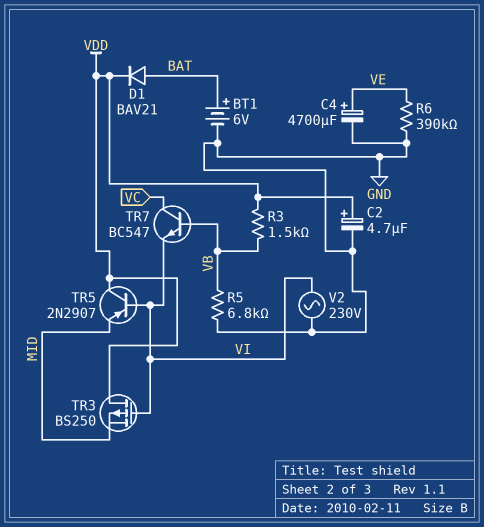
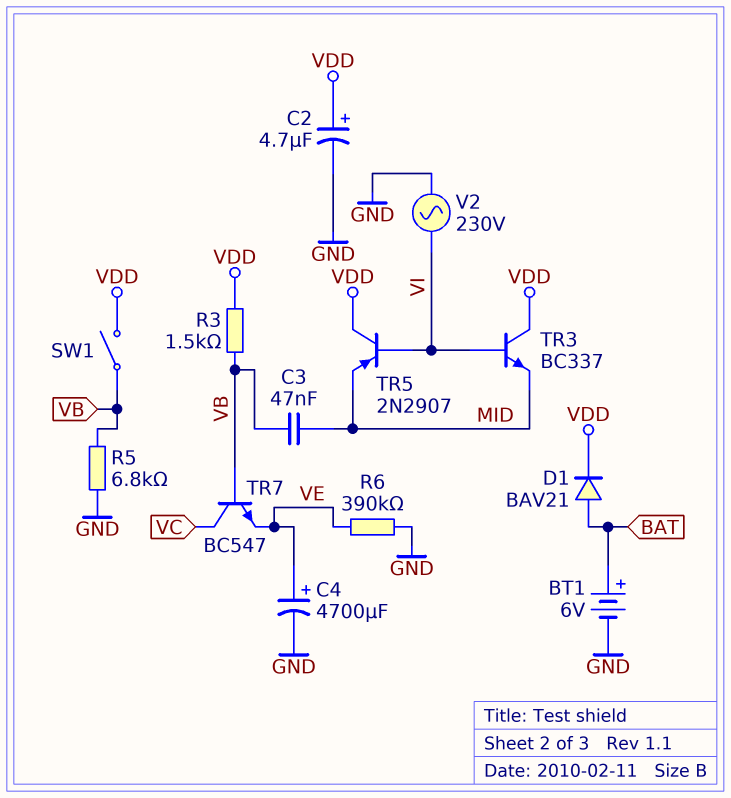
C3: none -> 47nF (MID, VB)
SW1: none -> switch (VB, VDD)
TR3: PMOS BS250 (G VI, D VDD, S MID) -> NPN BC337 (B VI, C VDD, E MID)
TR7: NPN BC547 (B VB, C VC, E VI) -> NPN BC547 (B VB, C VC, E VE)

